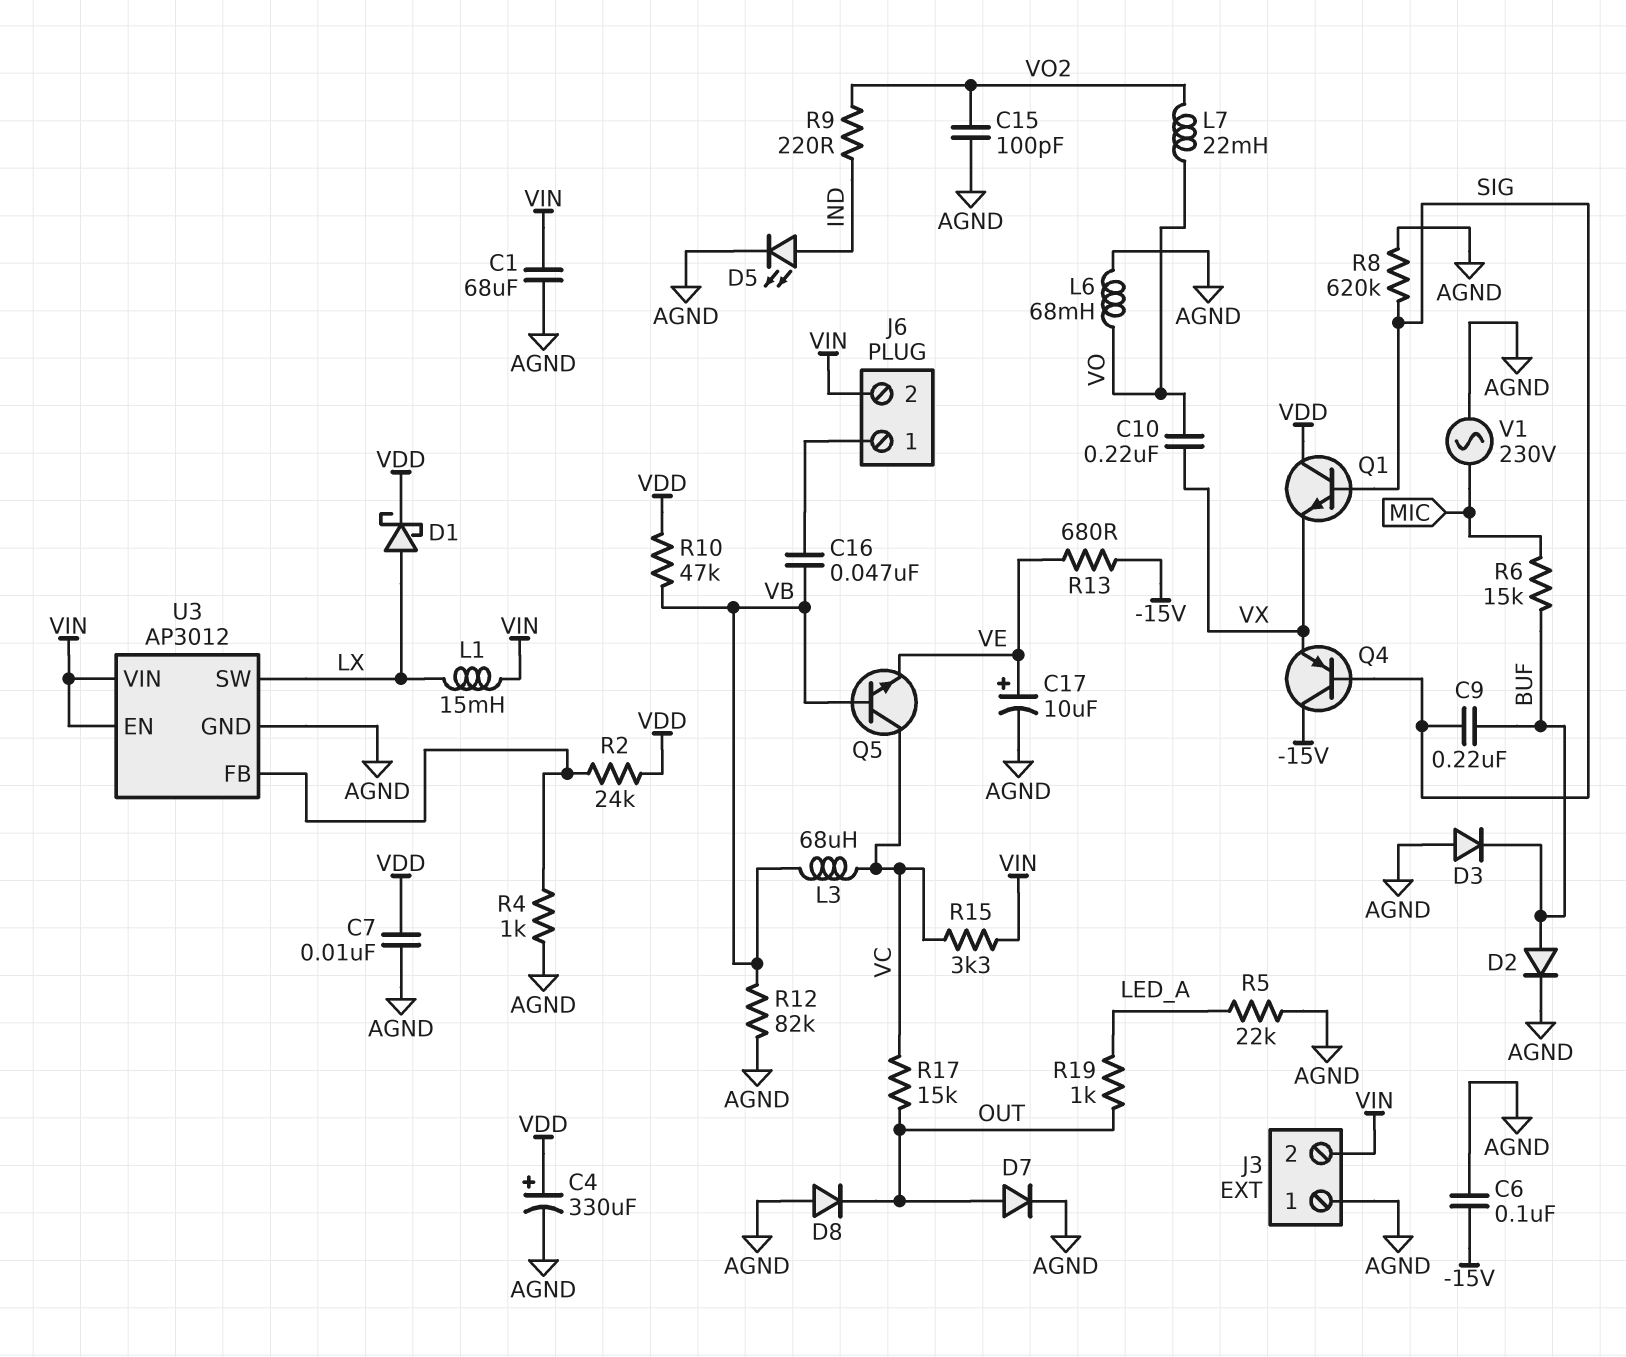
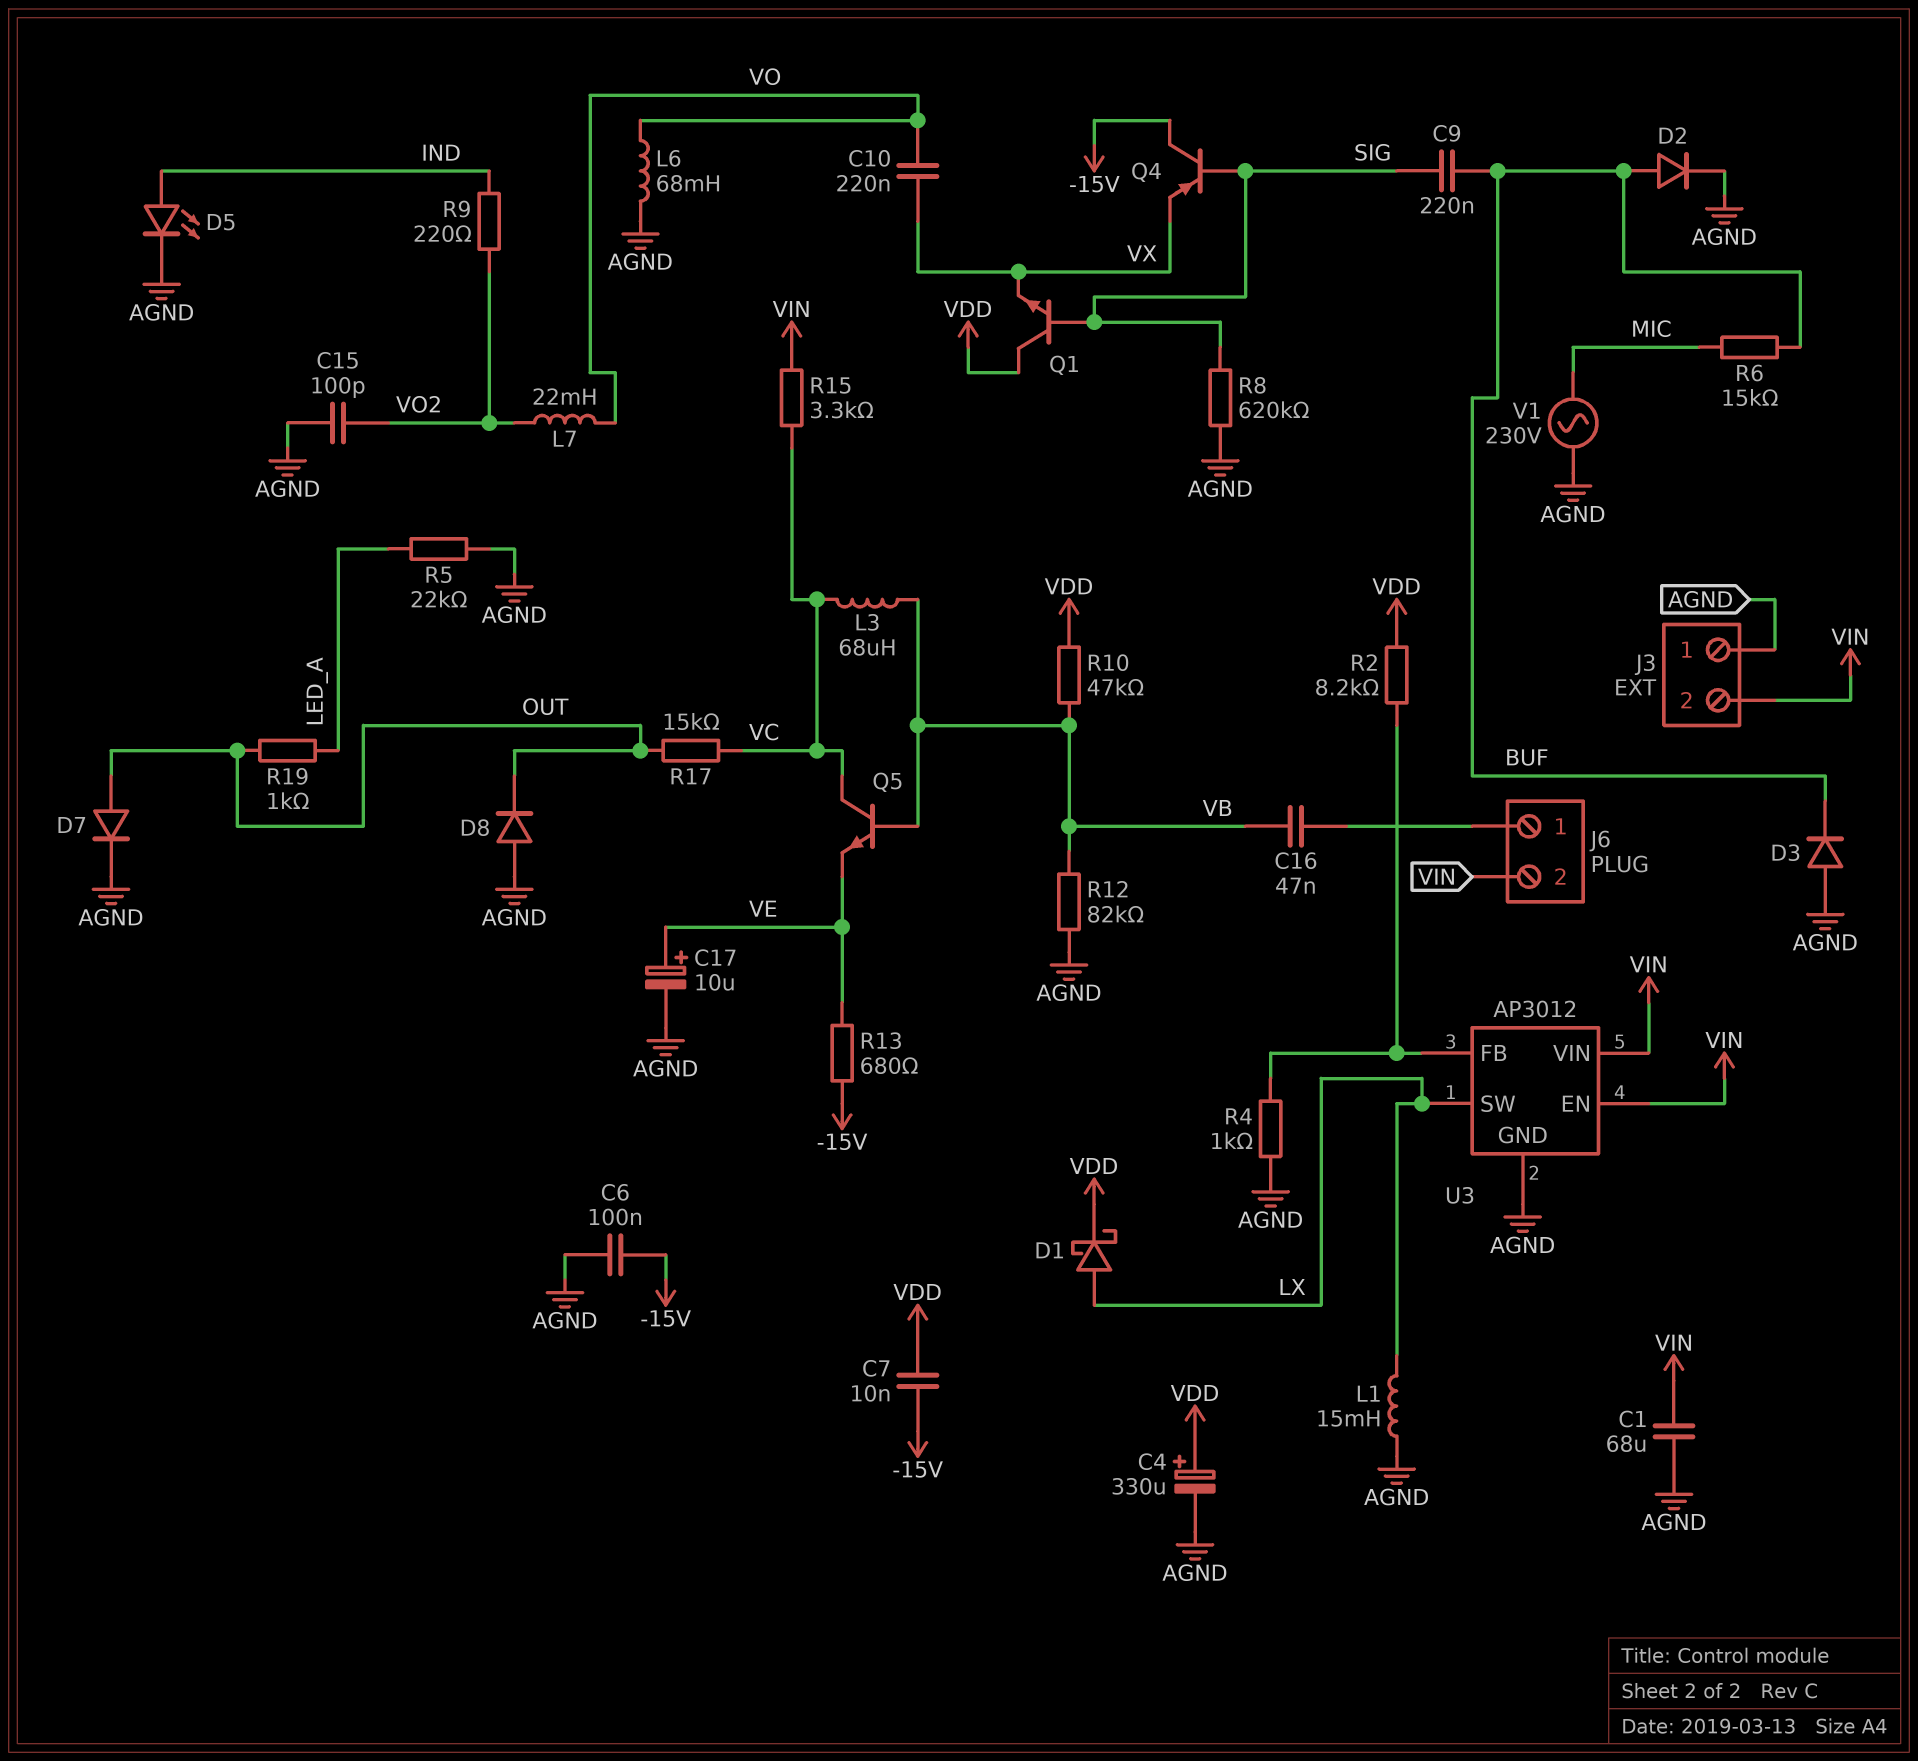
C7: 10nF (AGND, VDD) -> 10nF (-15V, VDD)
L1: 15mH (LX, VIN) -> 15mH (AGND, LX)
R2: 24k (U3/FB, VDD) -> 8.2k (U3/FB, VDD)

